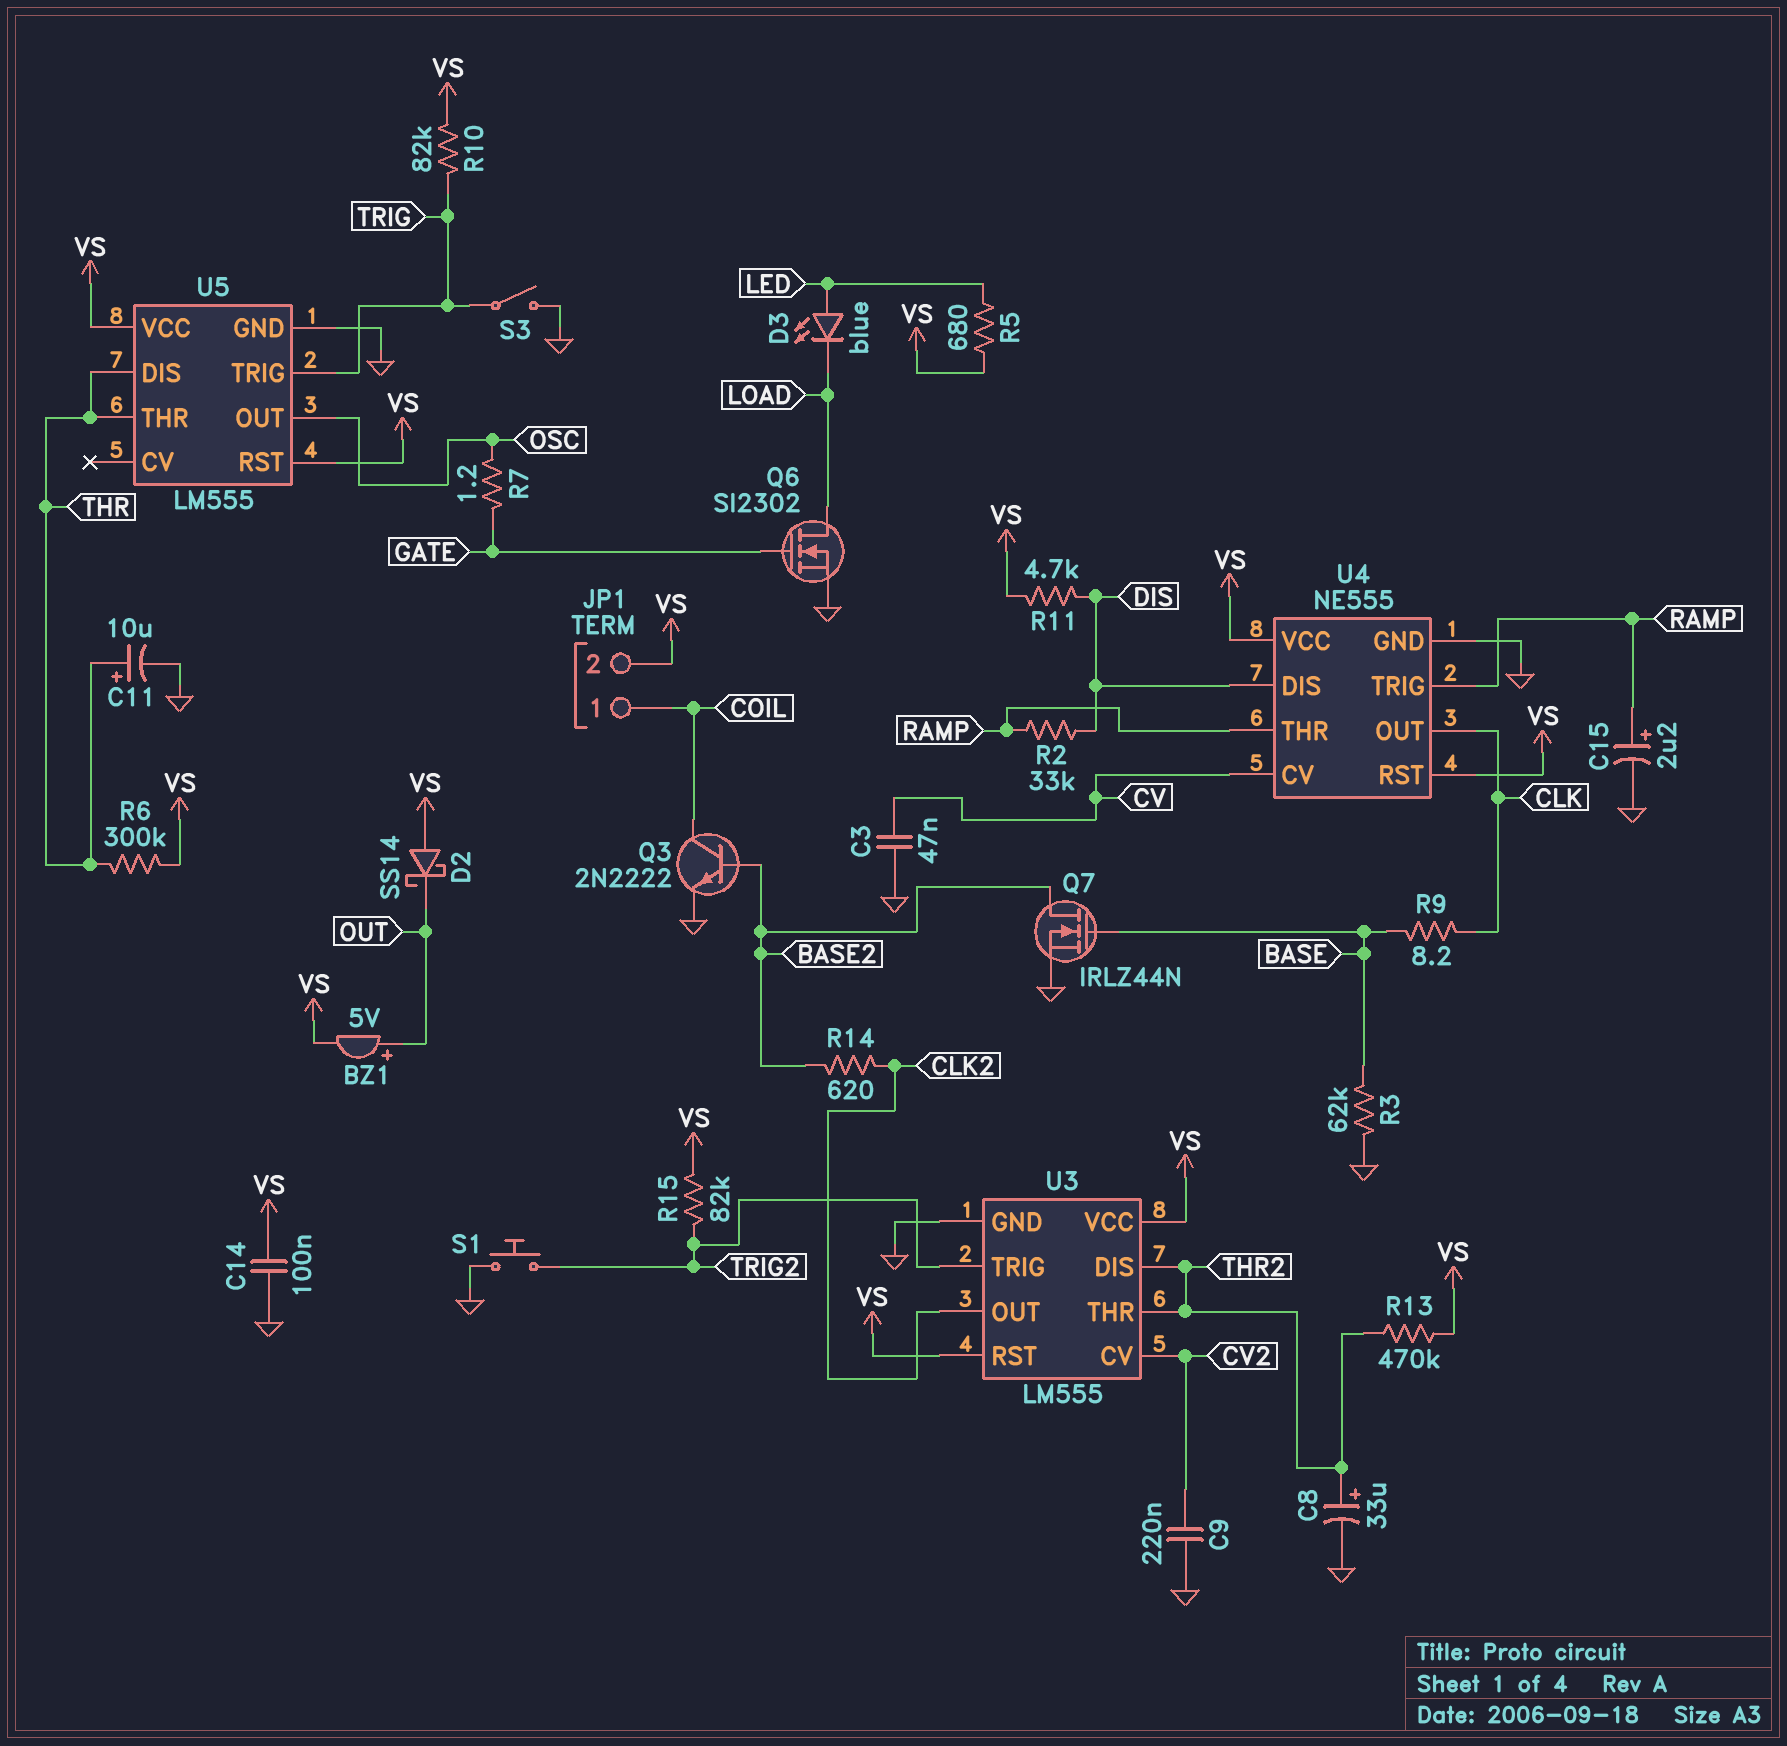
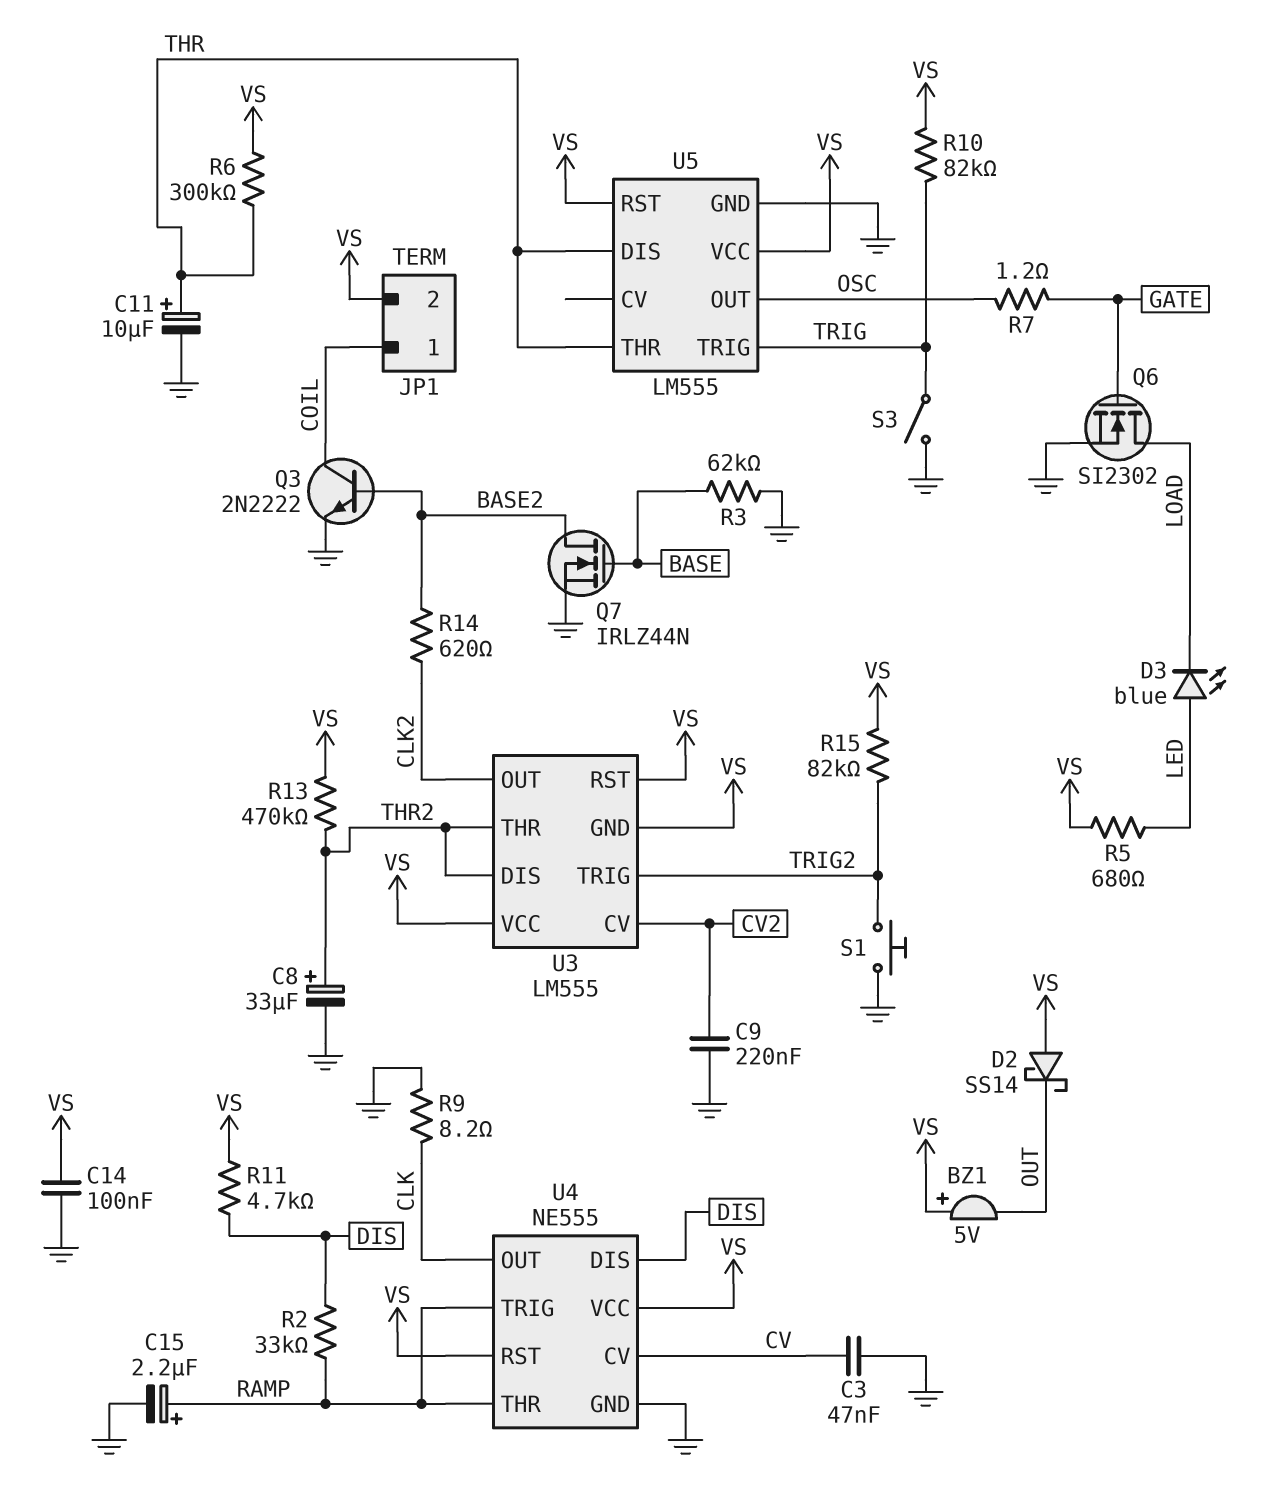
BZ1: buzzer 5V (plus OUT, minus VS) -> buzzer 5V (plus VS, minus OUT)
R9: 8.2 (BASE, CLK) -> 8.2 (CLK, GND)
U3 pin GND: GND -> VS

